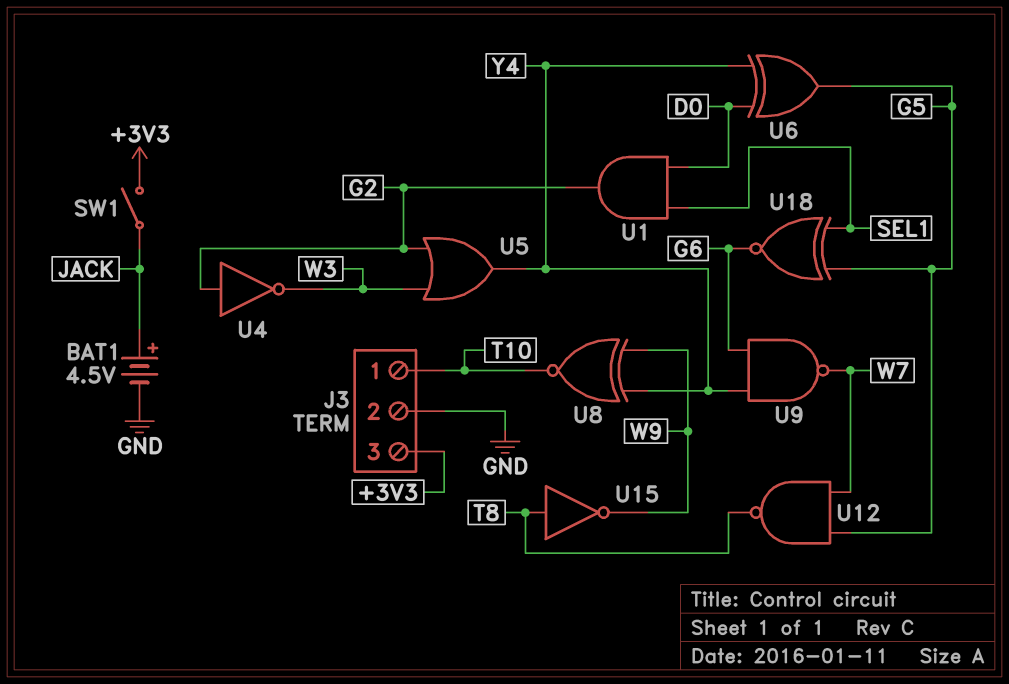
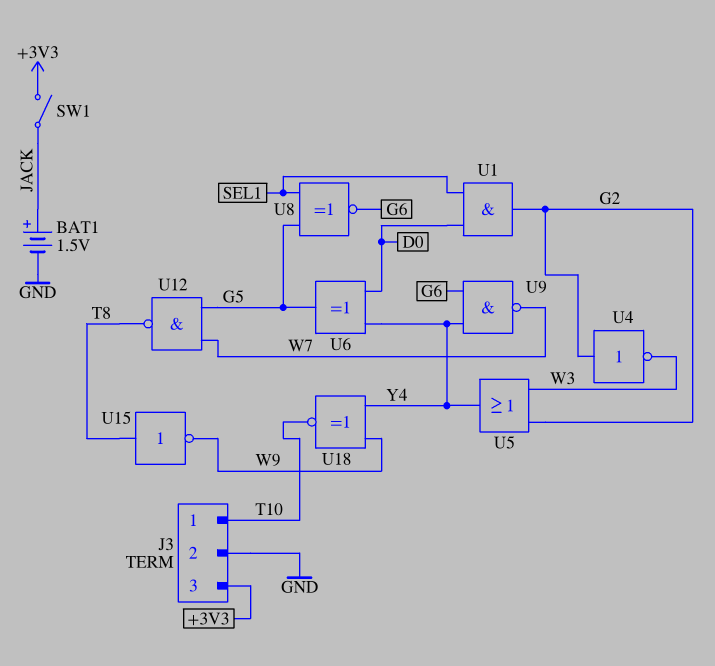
BAT1: 4.5V (plus JACK, minus GND) -> 1.5V (plus JACK, minus GND)
U8: XNOR (in W9, in Y4, out T10) -> XNOR (in G5, in SEL1, out G6)
U18: XNOR (in G5, in SEL1, out G6) -> XNOR (in W9, in Y4, out T10)

